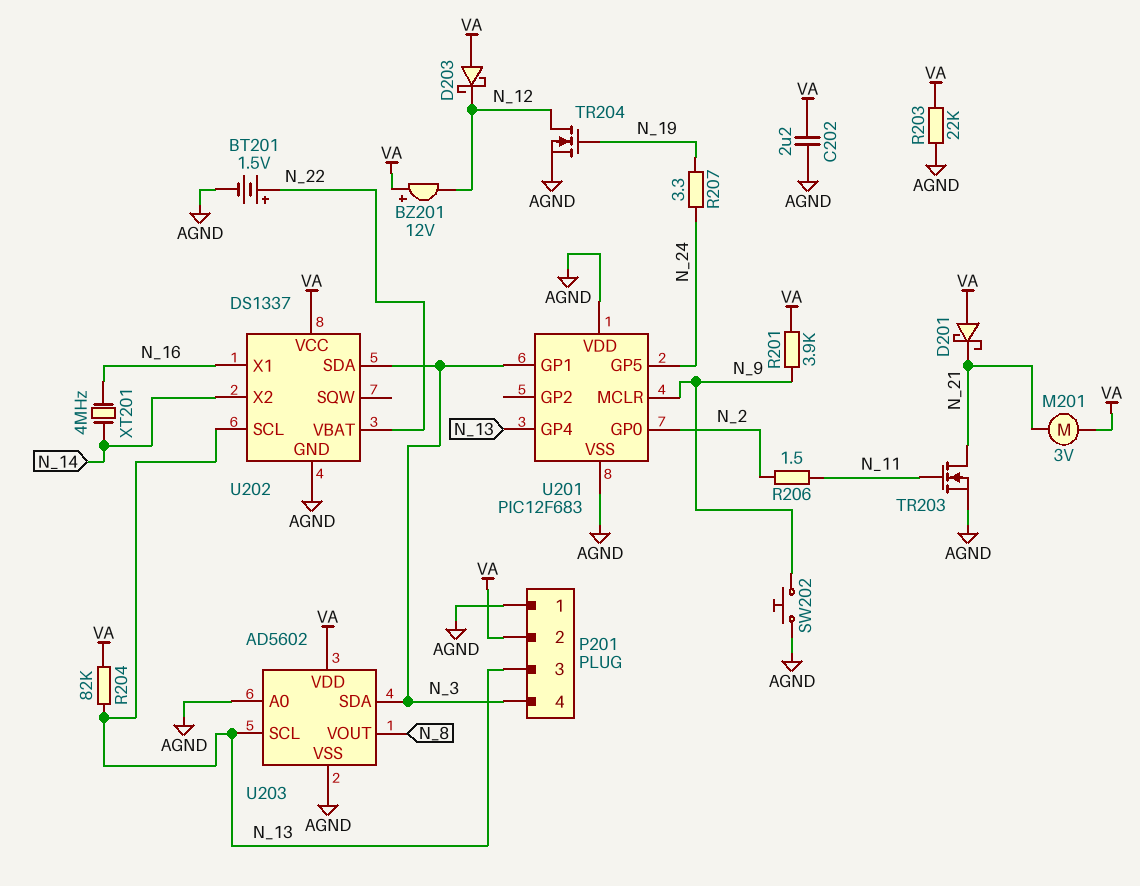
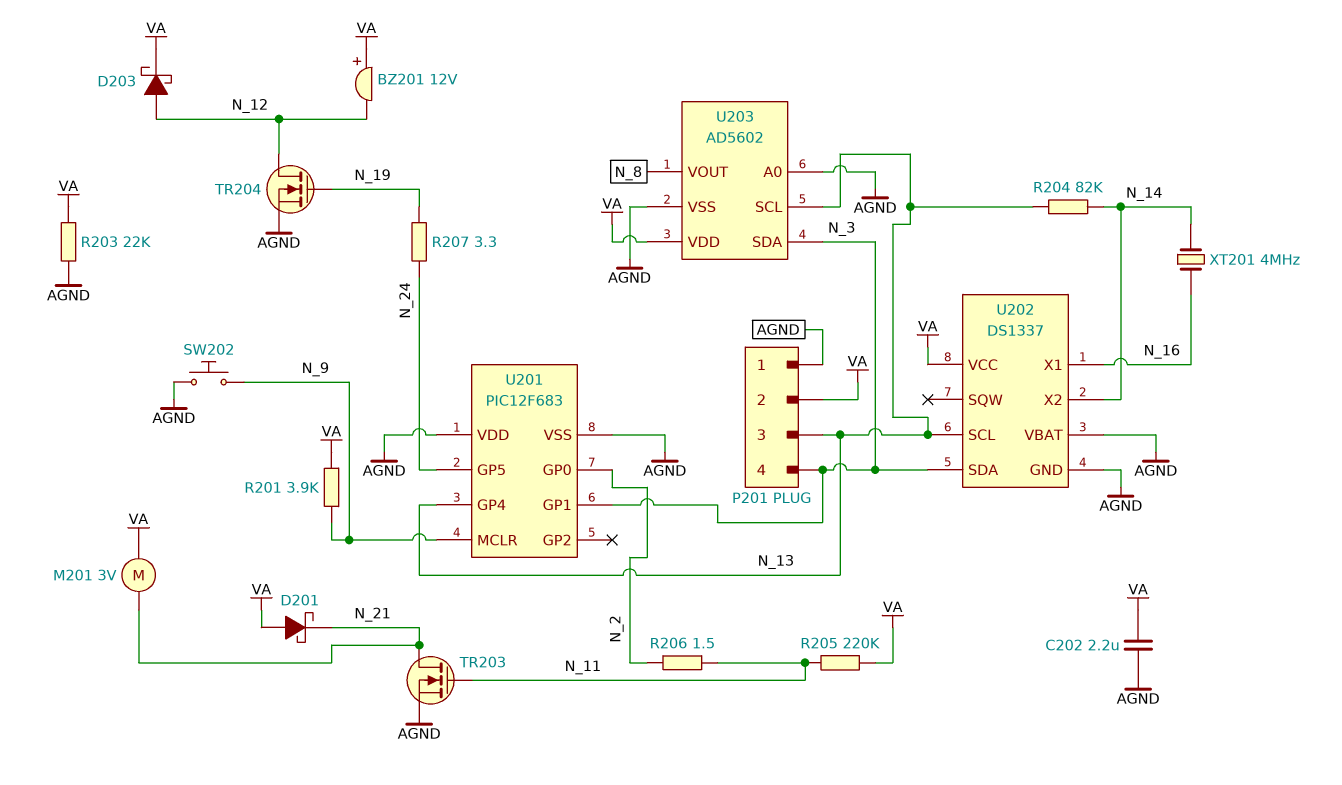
BT201: 1.5V (plus N_22, minus AGND) -> none
D203: schottky (A VA, K N_12) -> schottky (A N_12, K VA)
R204: 82k (N_13, VA) -> 82k (N_13, N_14)
R205: none -> 220k (N_11, VA)
U202 pin VBAT: N_22 -> AGND

